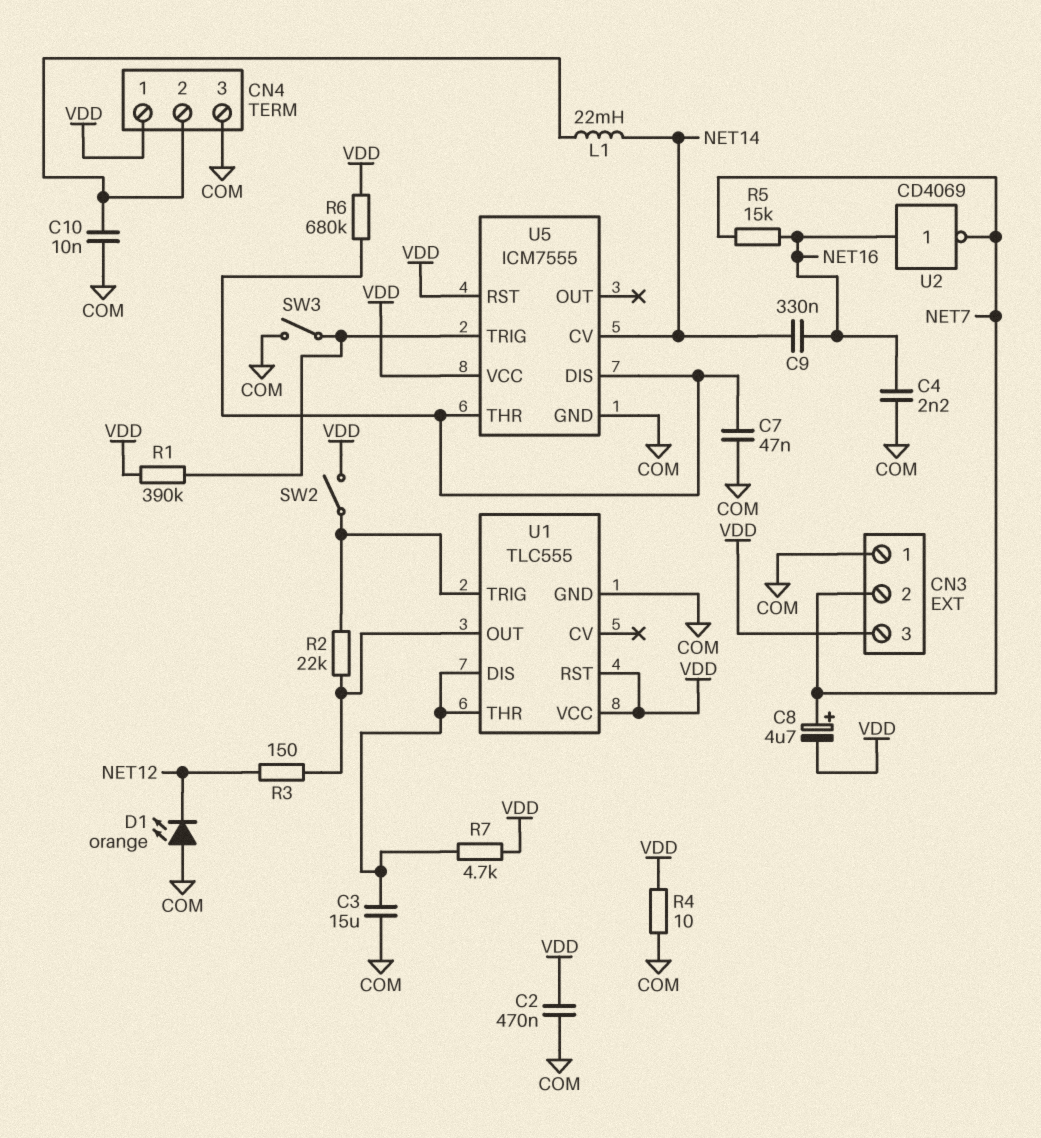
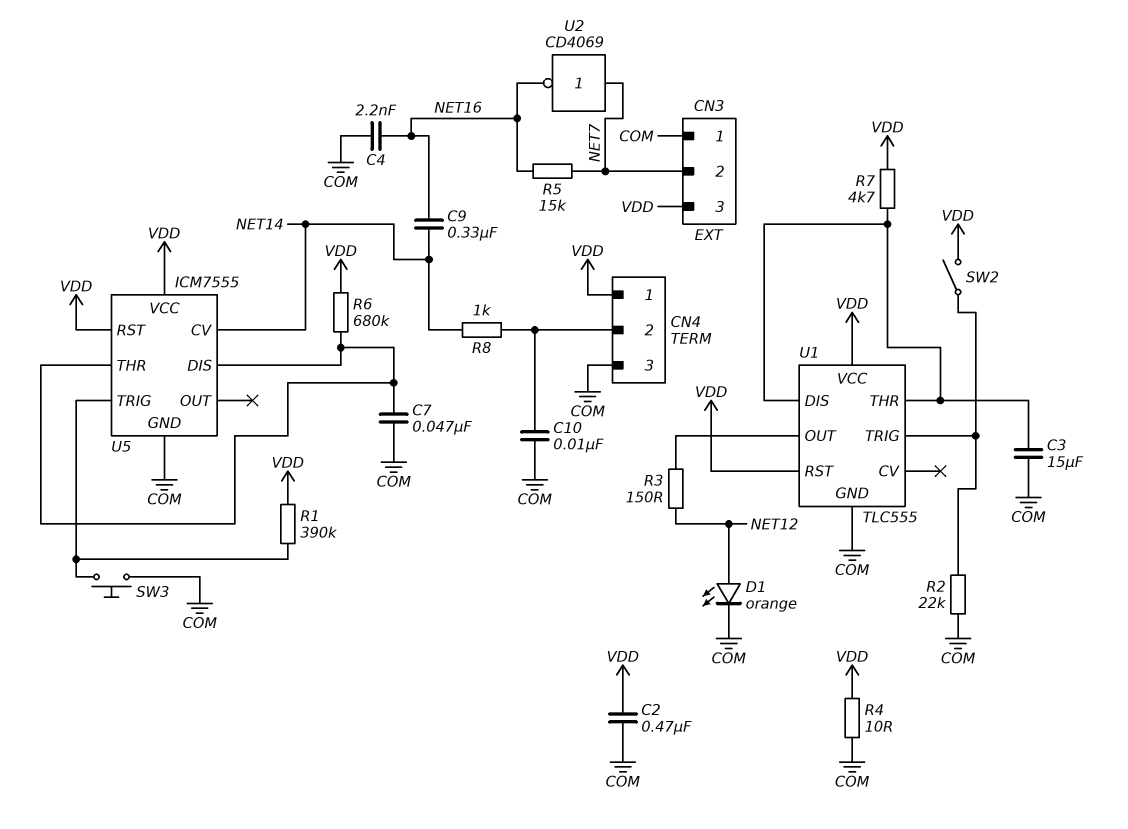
C8: 4.7uF (plus NET7, minus VDD) -> none
D1: LED orange (A COM, K NET12) -> LED orange (A NET12, K COM)
L1: 22mH (CN4/2, NET14) -> none
R2: 22k (U1/OUT, U1/TRIG) -> 22k (COM, U1/TRIG)
R8: none -> 1k (CN4/2, NET14)
SW3: switch (COM, U5/TRIG) -> button (COM, U5/TRIG)
U2: NOT CD4069 (in NET16, out NET7) -> NOT CD4069 (in NET7, out NET16)

